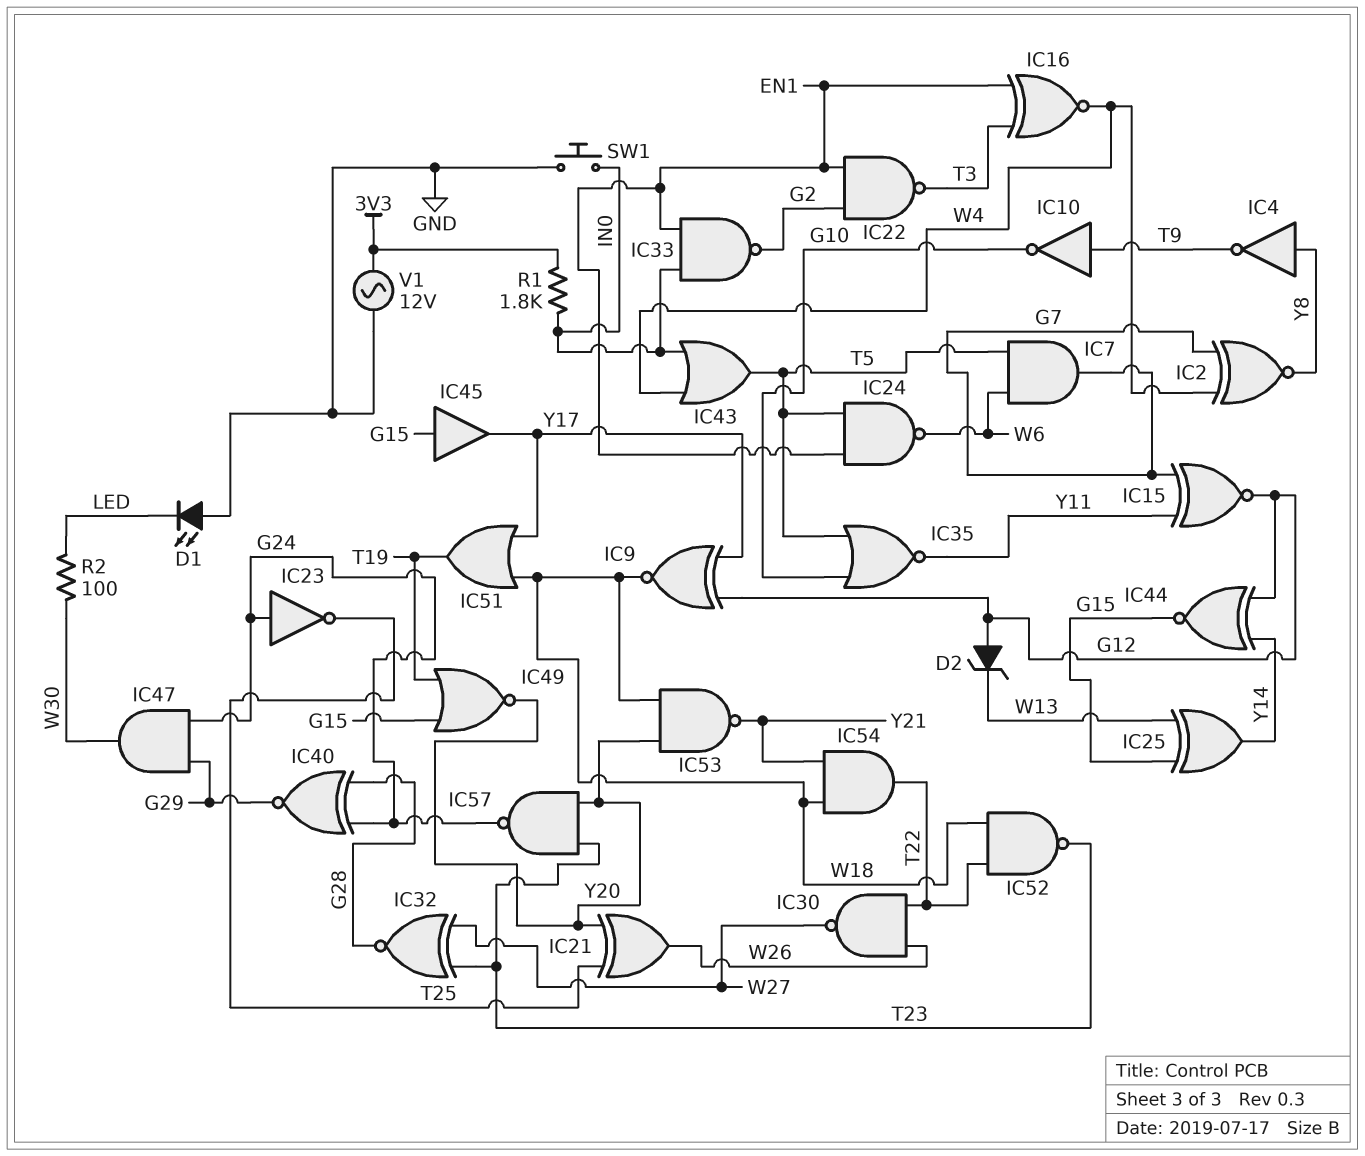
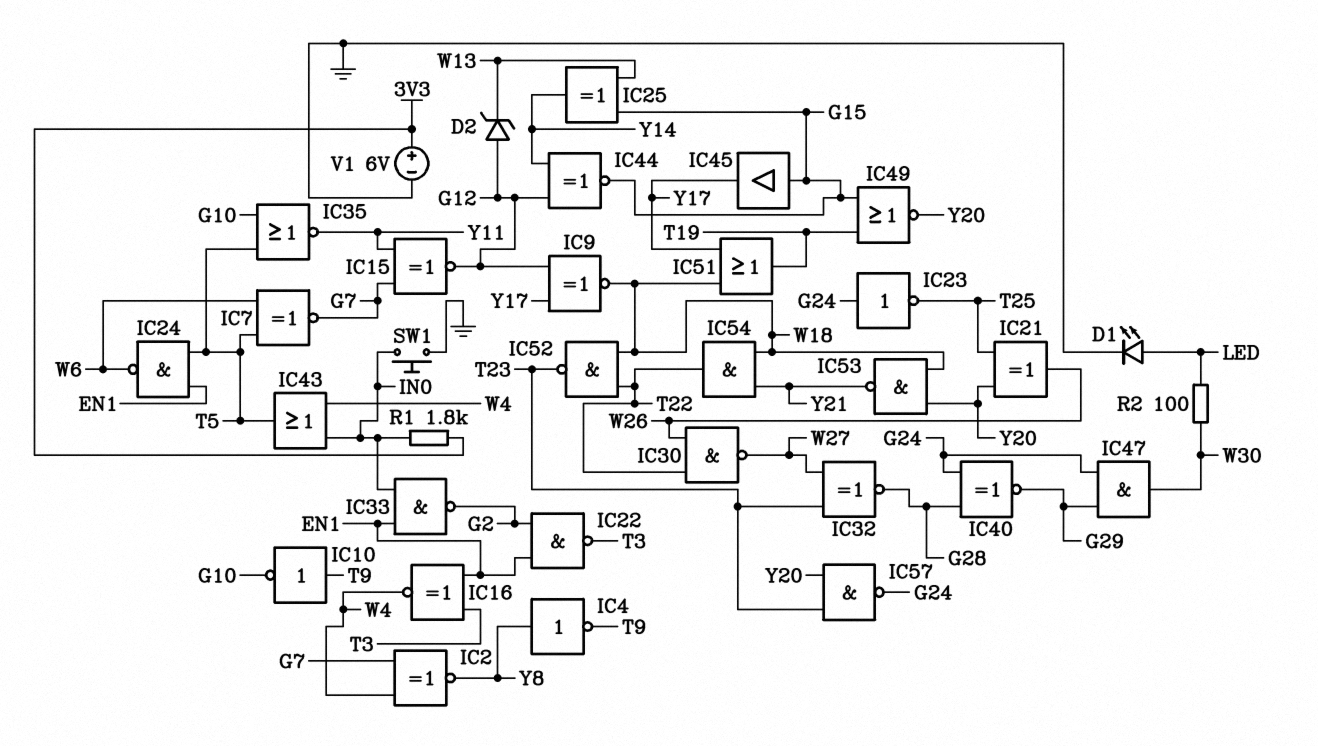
D1: LED (A GND, K LED) -> LED (A LED, K GND)
IC7: AND (in T5, in W6, out G7) -> XNOR (in T5, in W6, out G7)
V1: AC 12V (3V3, GND) -> 6V (plus 3V3, minus GND)

